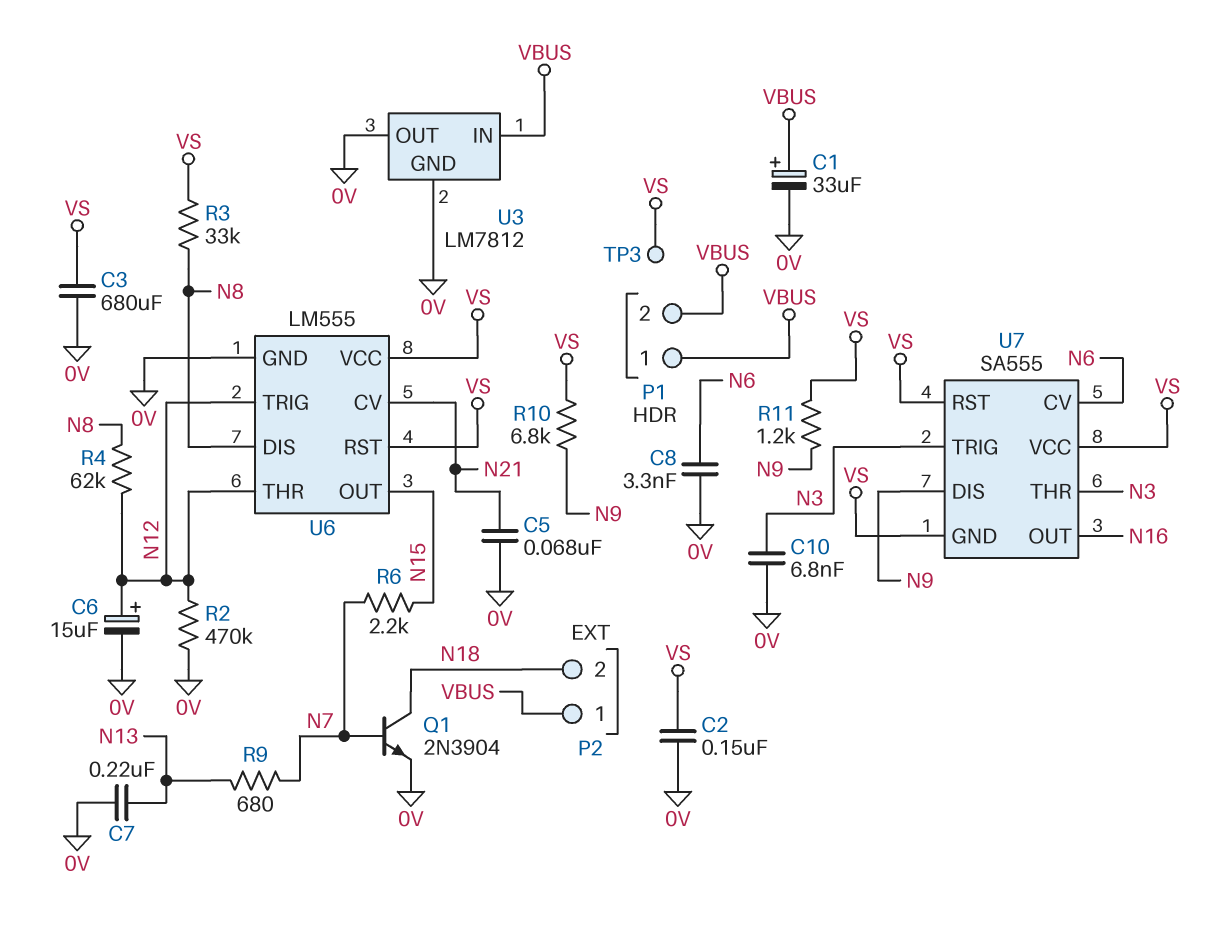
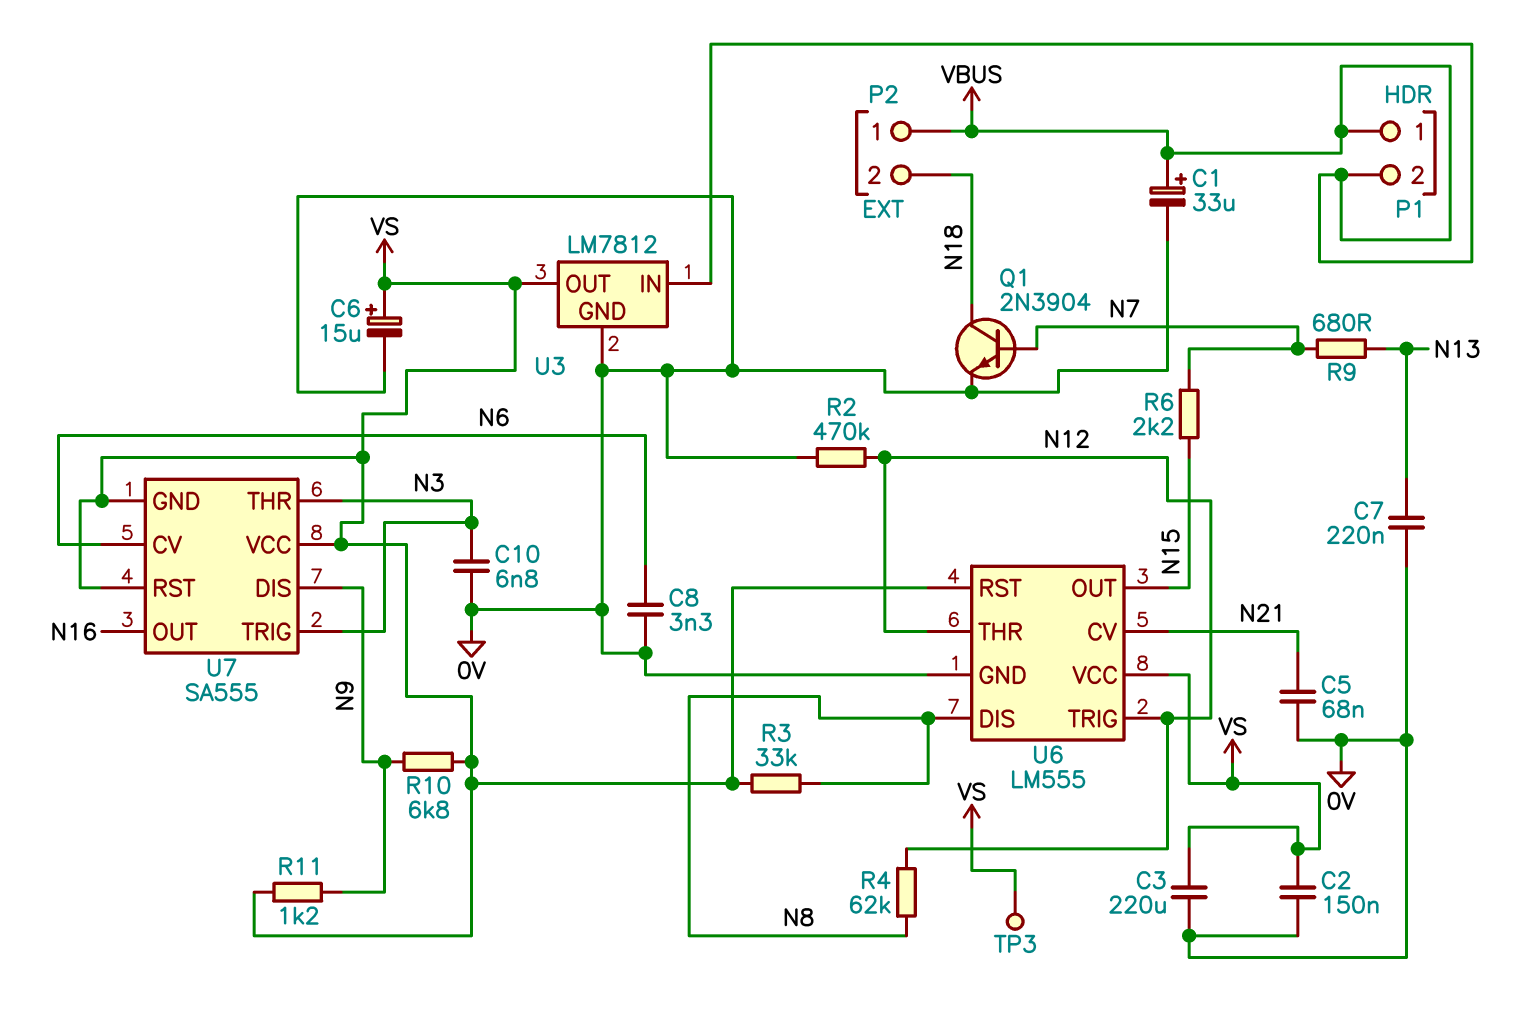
C3: 680uF (0V, VS) -> 220uF (0V, VS)
C6: 15uF (plus N12, minus 0V) -> 15uF (plus VS, minus 0V)
U3 pin OUT: 0V -> VS

